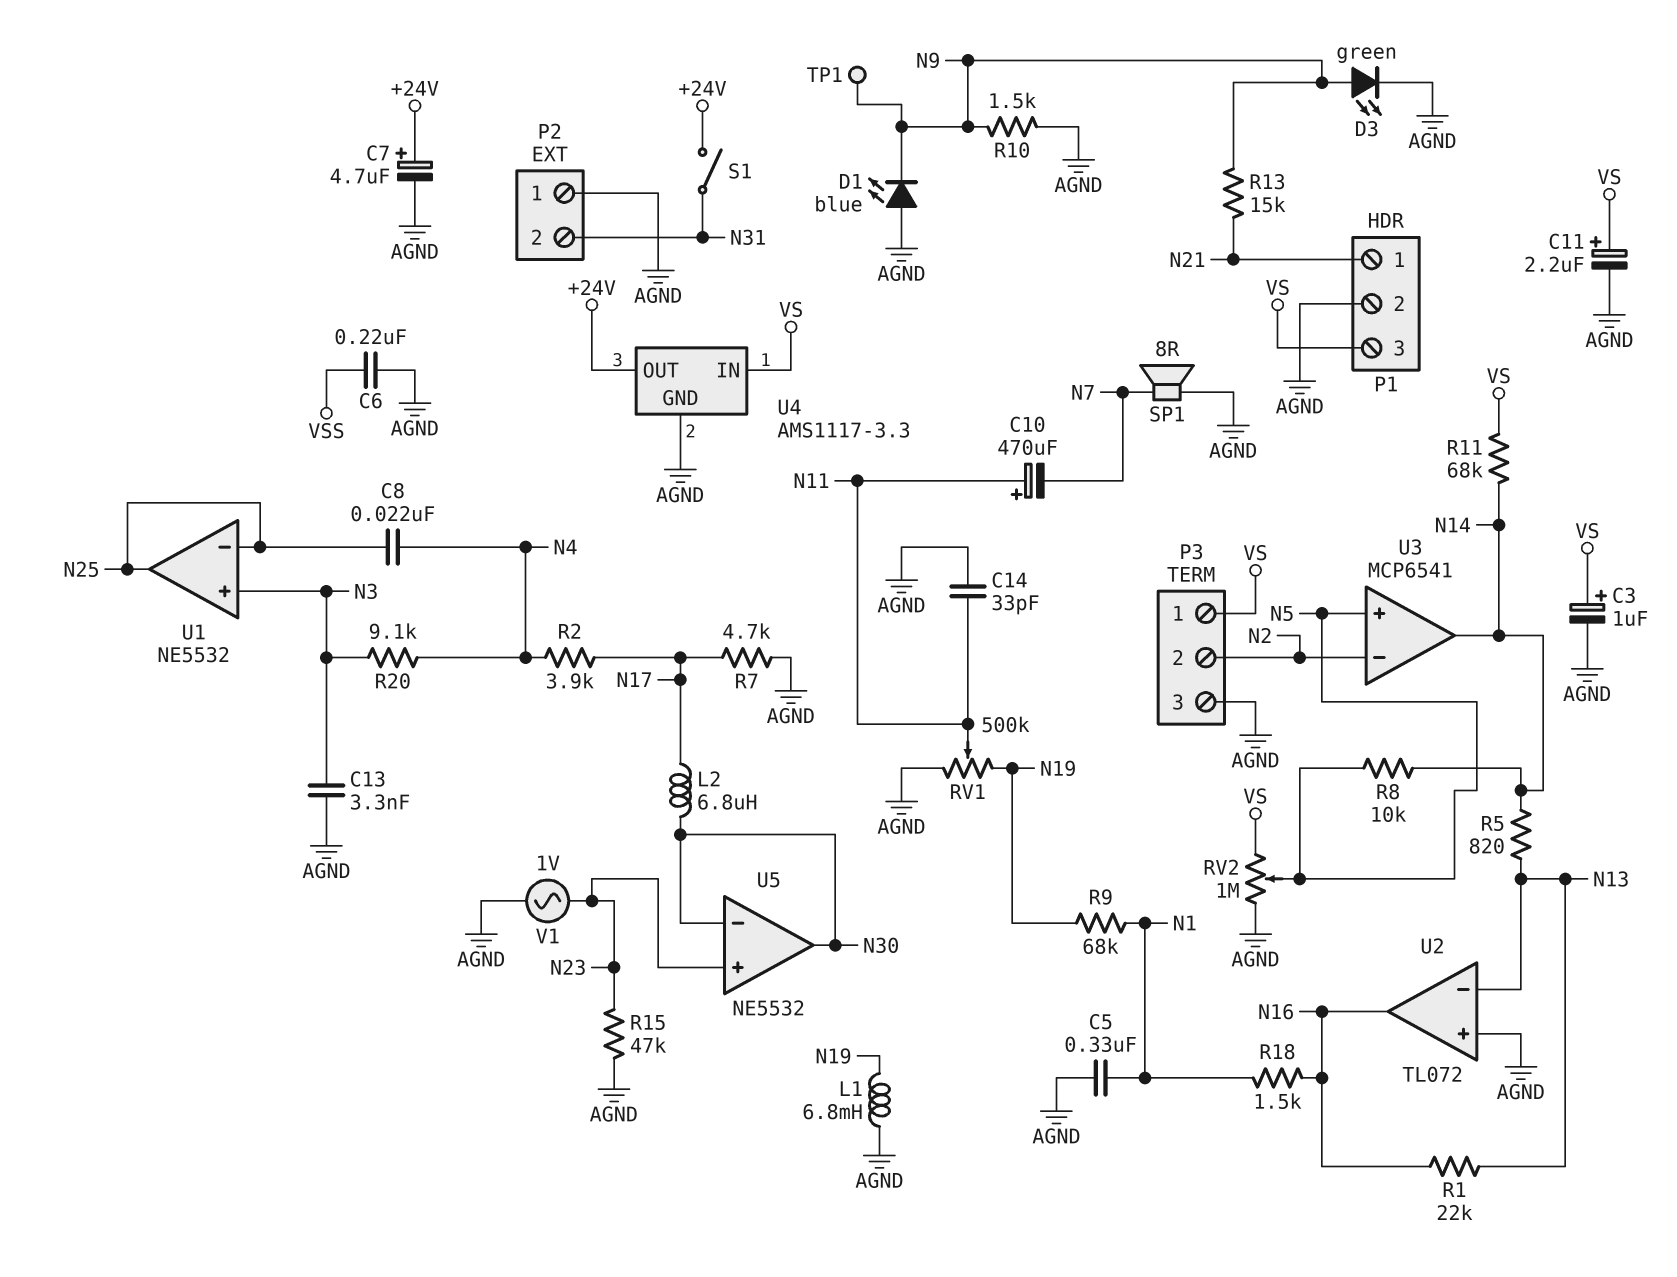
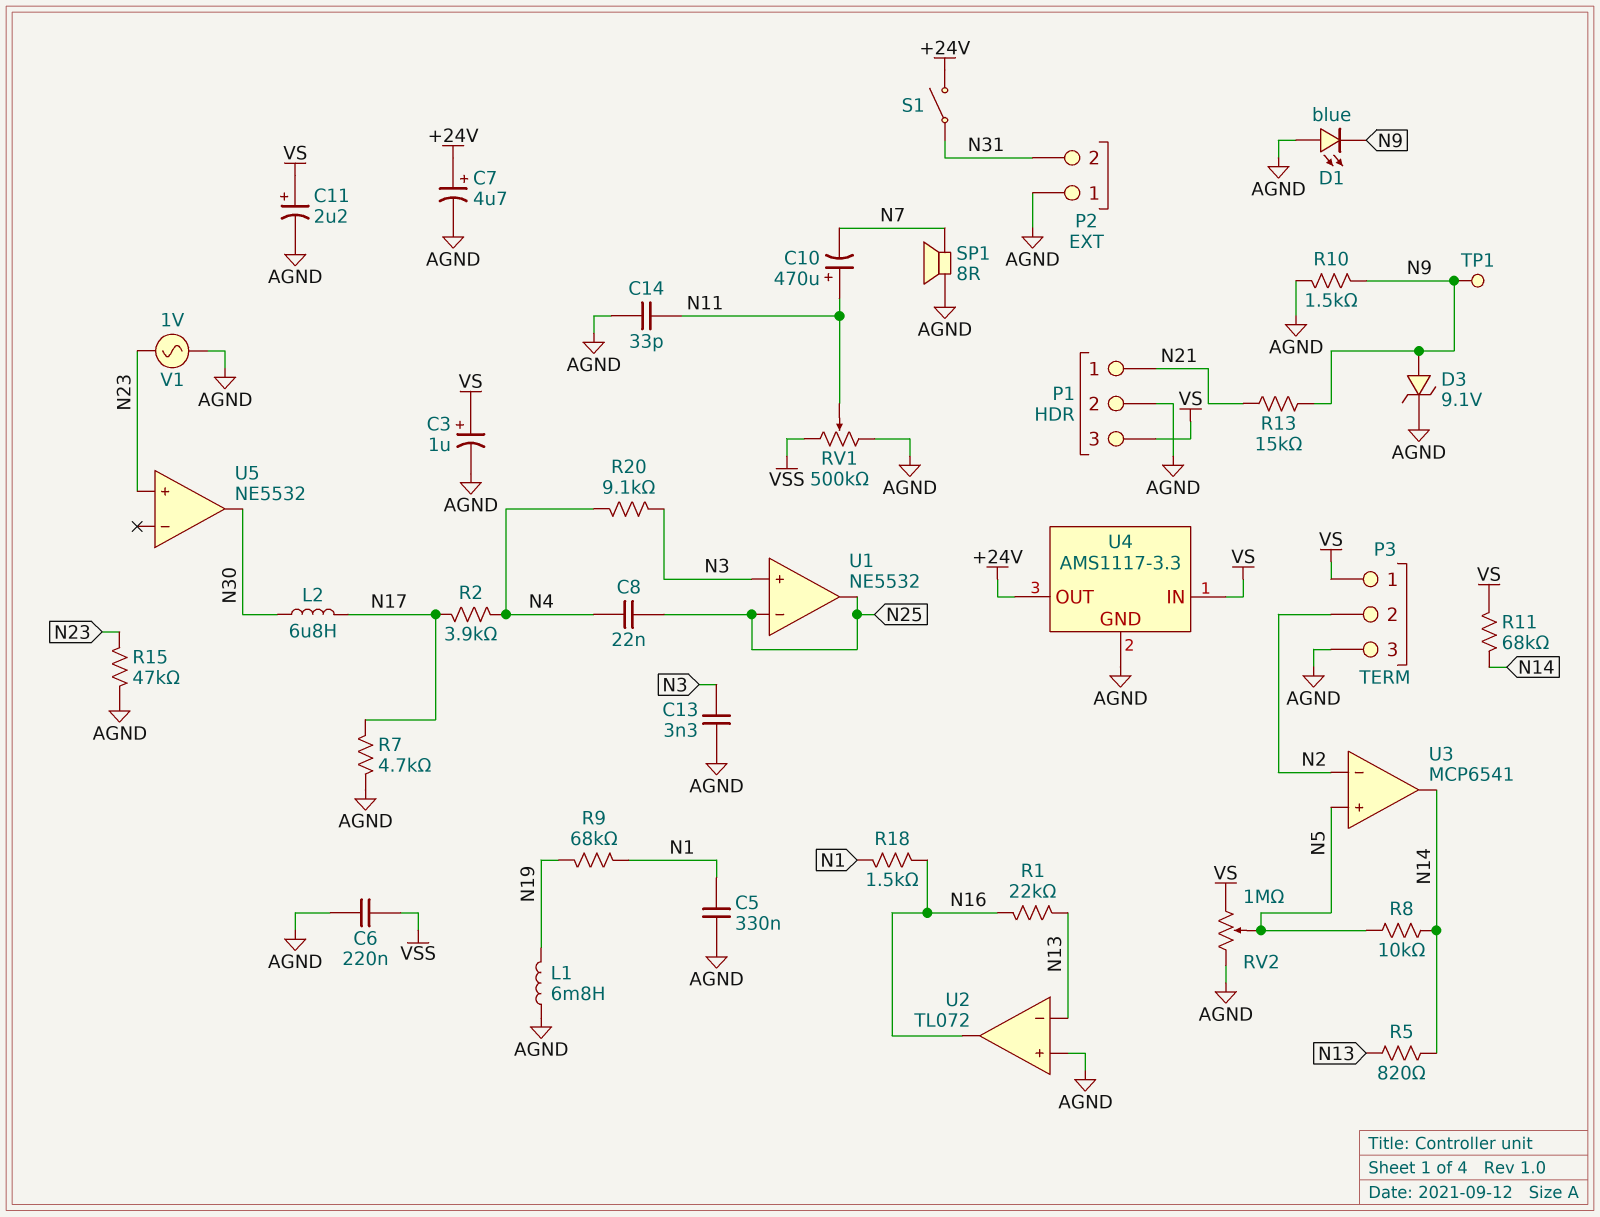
D3: LED green (A N9, K AGND) -> zener 9.1V (A N9, K AGND)
RV1: 500k (AGND, N19, wiper N11) -> 500k (AGND, VSS, wiper N11)
U5 pin in-: N30 -> none

